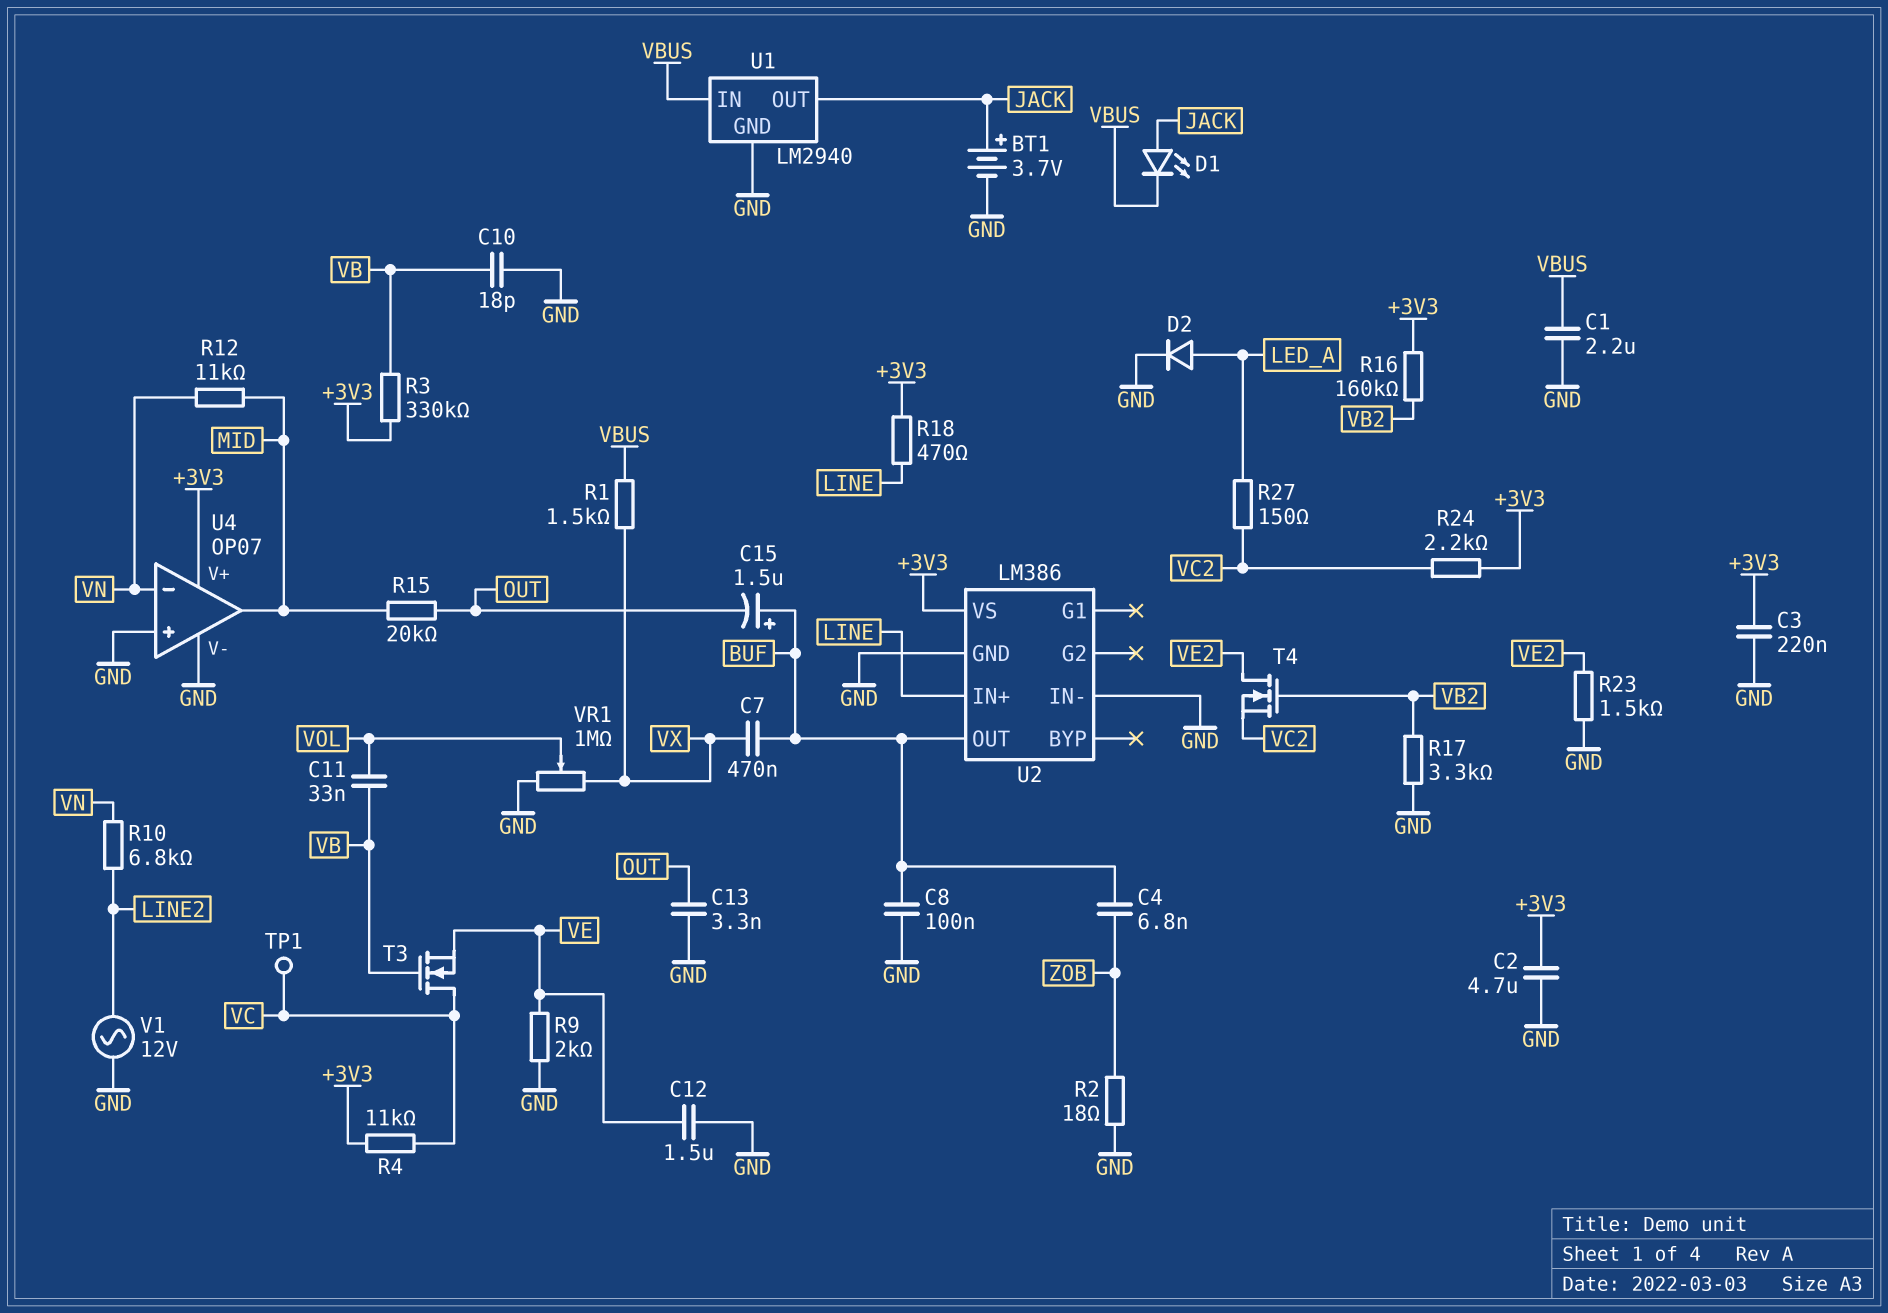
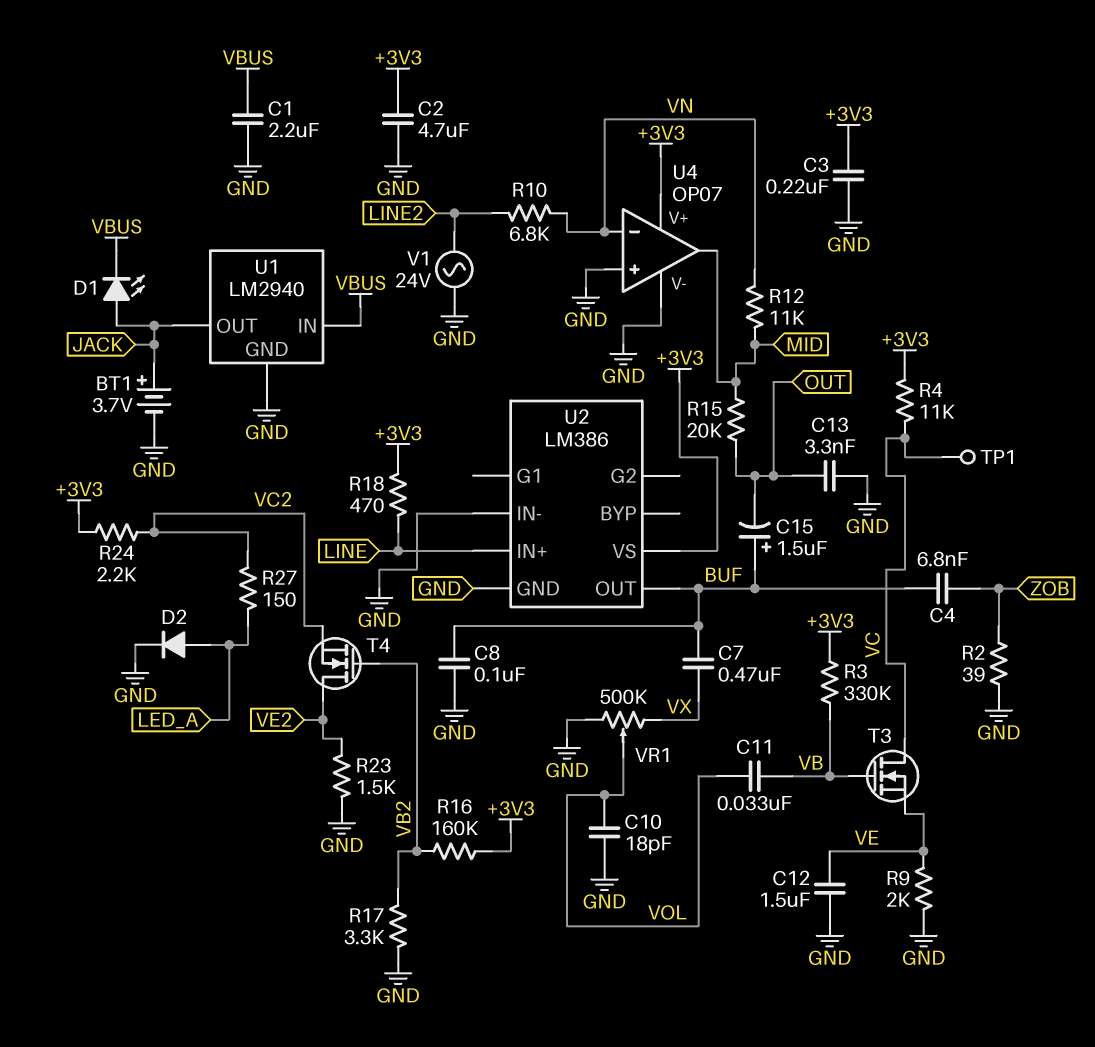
C10: 18pF (GND, VB) -> 18pF (GND, VOL)
R1: 1.5k (VBUS, VX) -> none
R2: 18 (GND, ZOB) -> 39 (GND, ZOB)
V1: AC 12V (GND, LINE2) -> AC 24V (GND, LINE2)
VR1: 1M (GND, VX, wiper VOL) -> 500k (GND, VX, wiper VOL)

